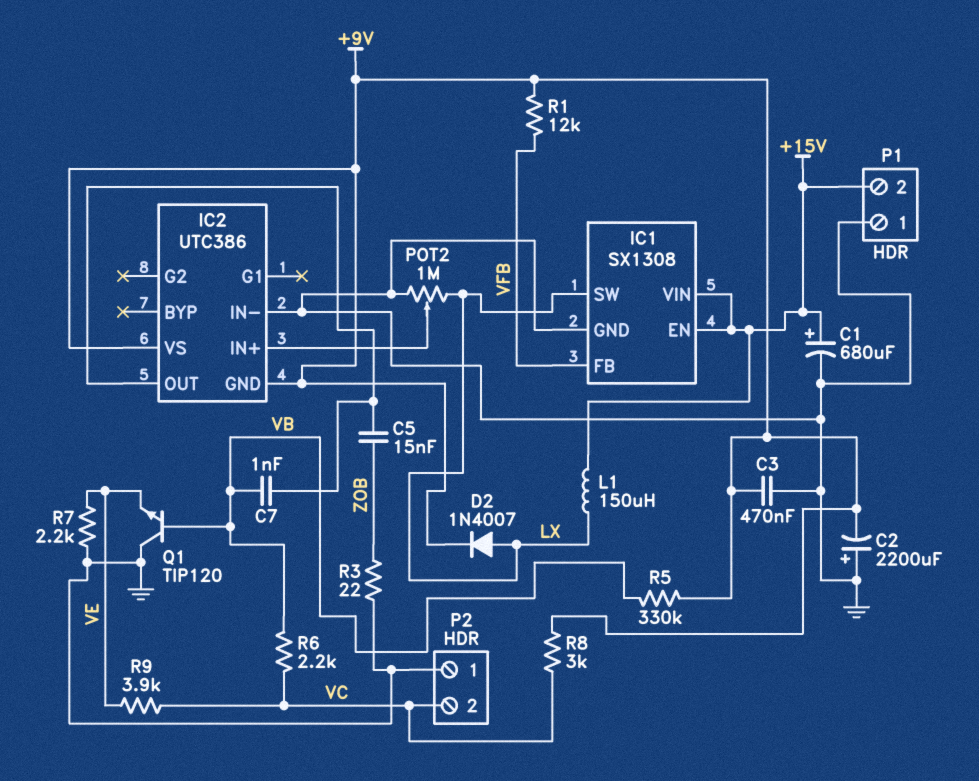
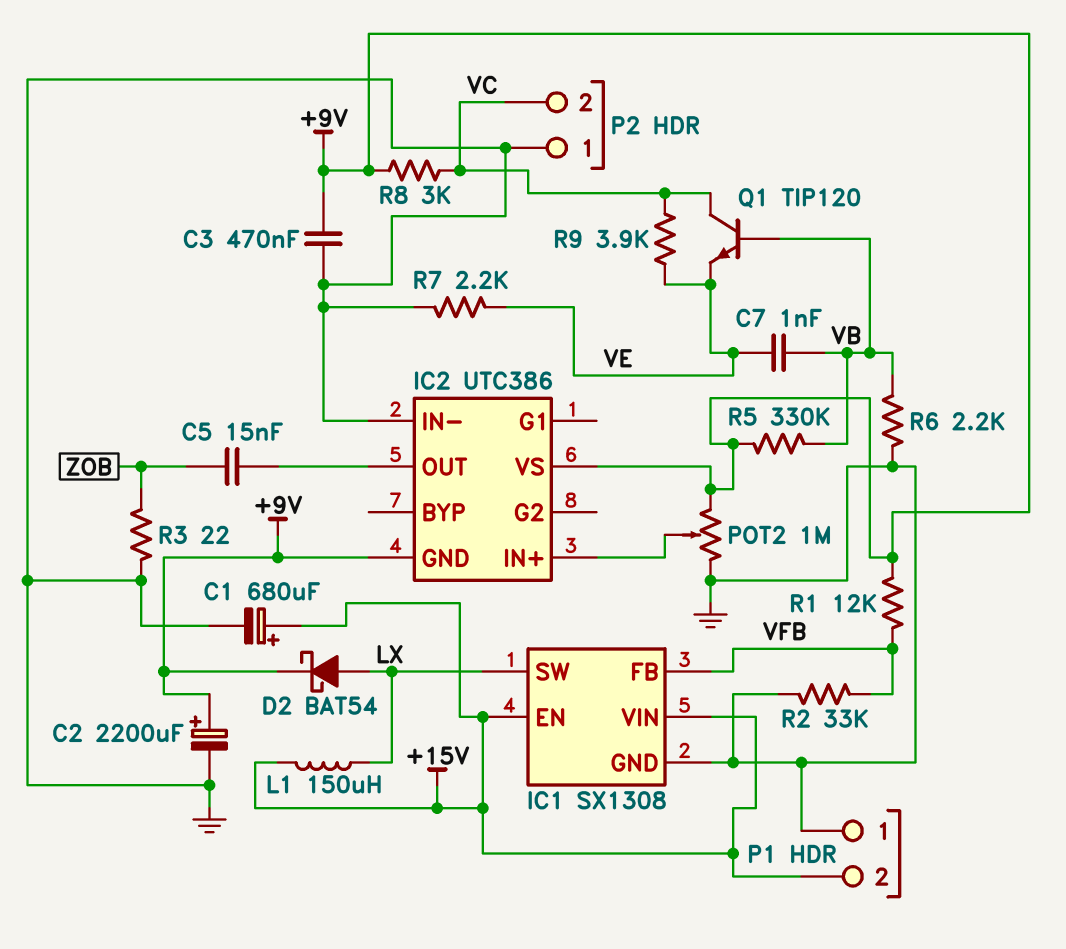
C2: 2200uF (plus GND, minus +9V) -> 2200uF (plus +9V, minus GND)
C7: 1nF (IC2/OUT, VB) -> 1nF (VB, VE)
D2: diode 1N4007 (A LX, K +9V) -> schottky BAT54 (A LX, K +9V)
POT2: 1M (GND, LX, wiper IC2/IN+) -> 1M (+9V, GND, wiper IC2/IN+)
Q1: NPN TIP120 (B VB, C GND, E VE) -> NPN TIP120 (B VB, C VC, E VE)
R2: none -> 33k (GND, VFB)
R6: 2.2k (VB, VC) -> 2.2k (GND, VB)

